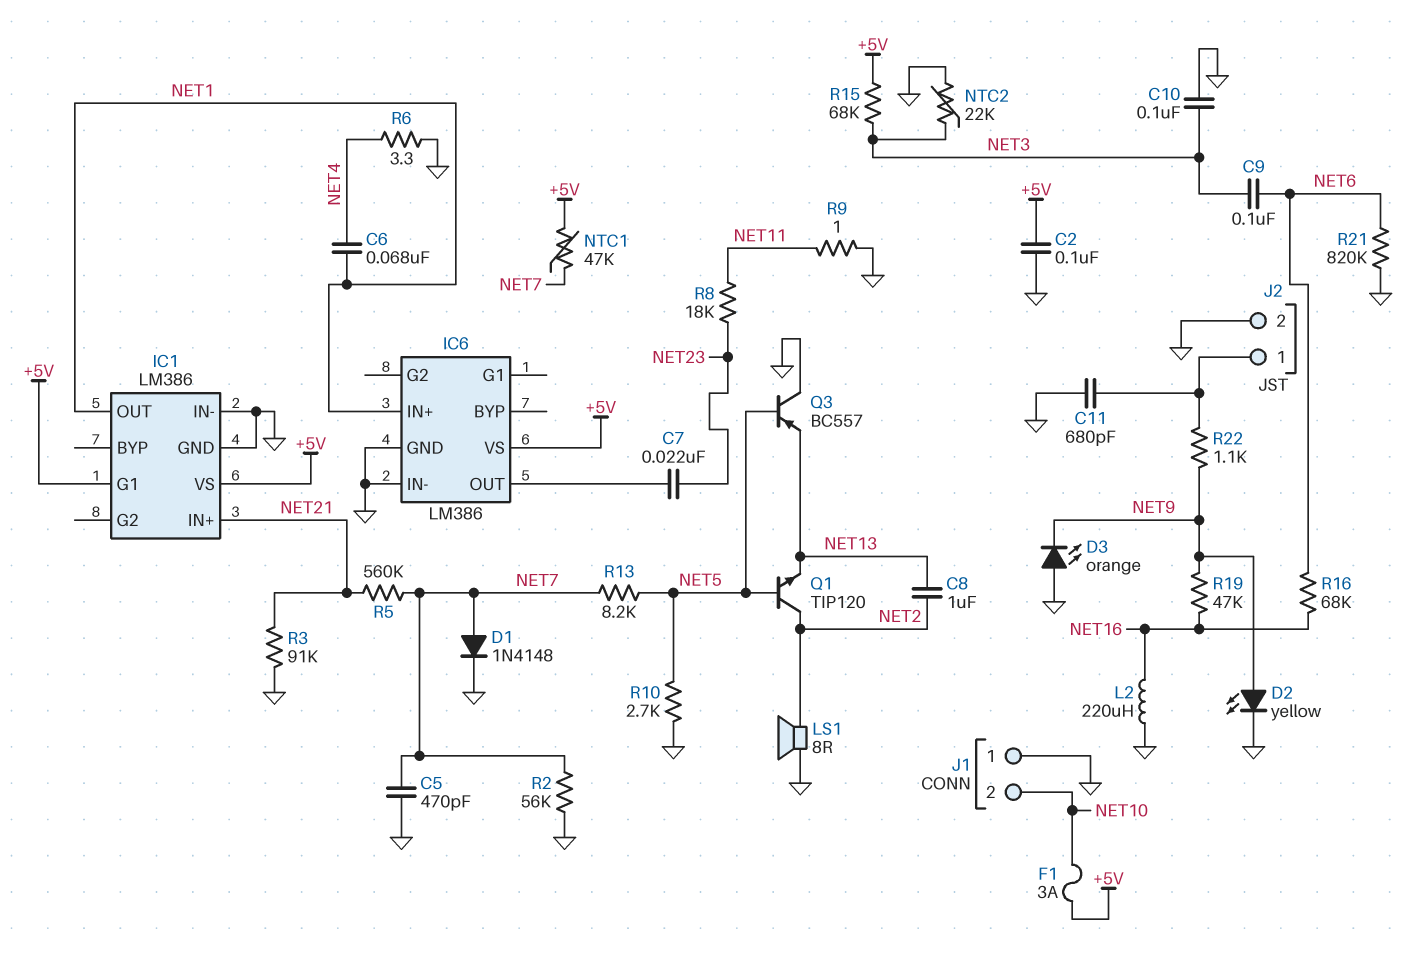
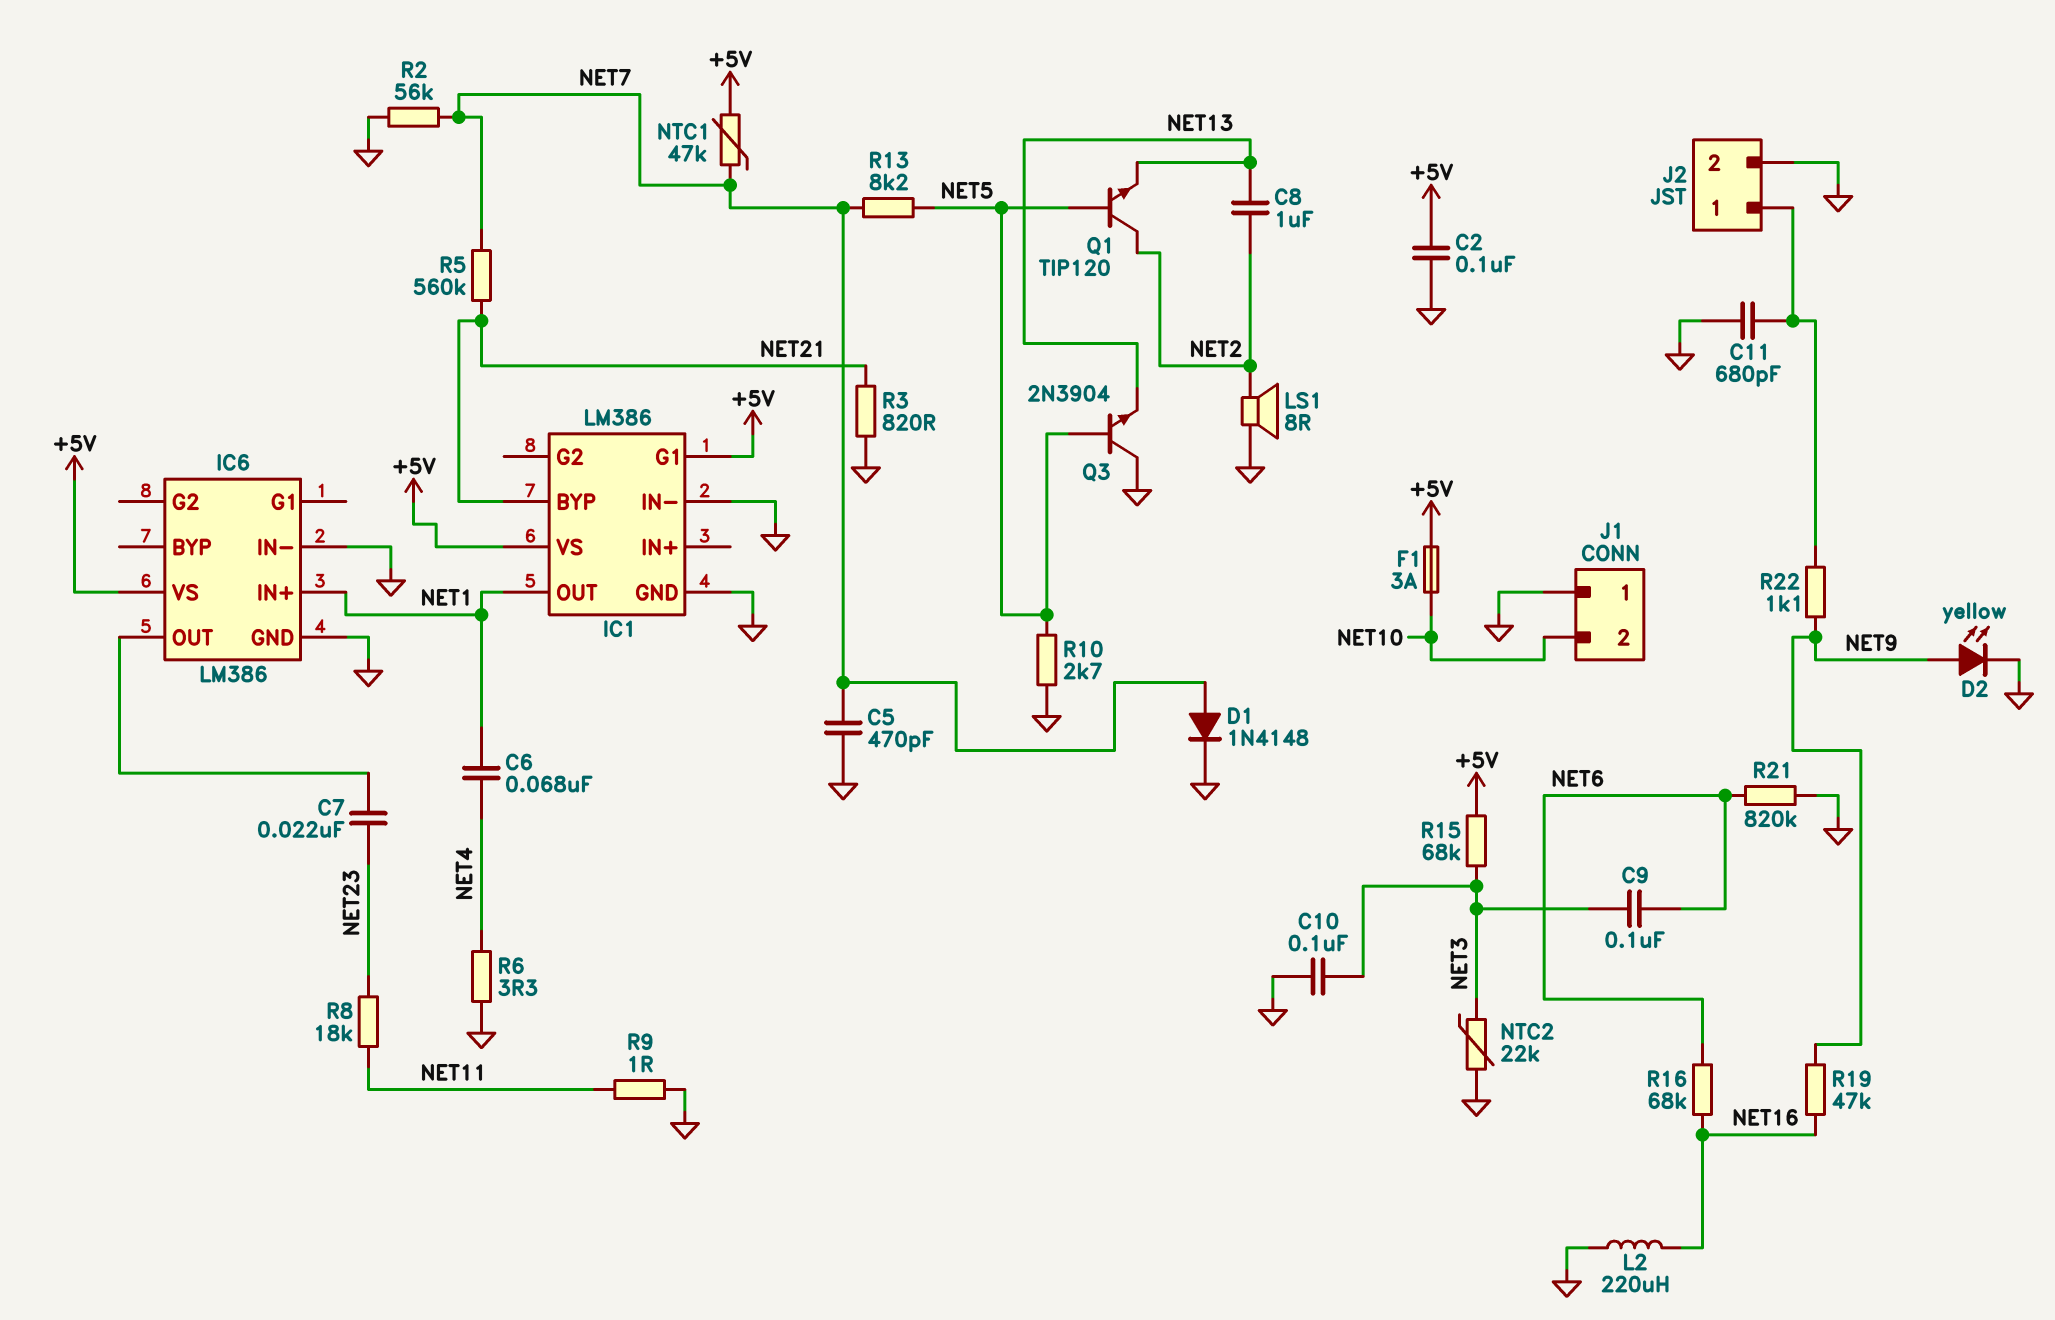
D3: LED orange (A GND, K NET9) -> none
IC1 pin BYP: none -> NET21
IC1 pin IN+: NET21 -> none
Q3: PNP BC557 (B NET5, C GND, E NET13) -> NPN 2N3904 (B NET5, C GND, E NET13)
R3: 91k (GND, NET21) -> 820 (GND, NET21)

